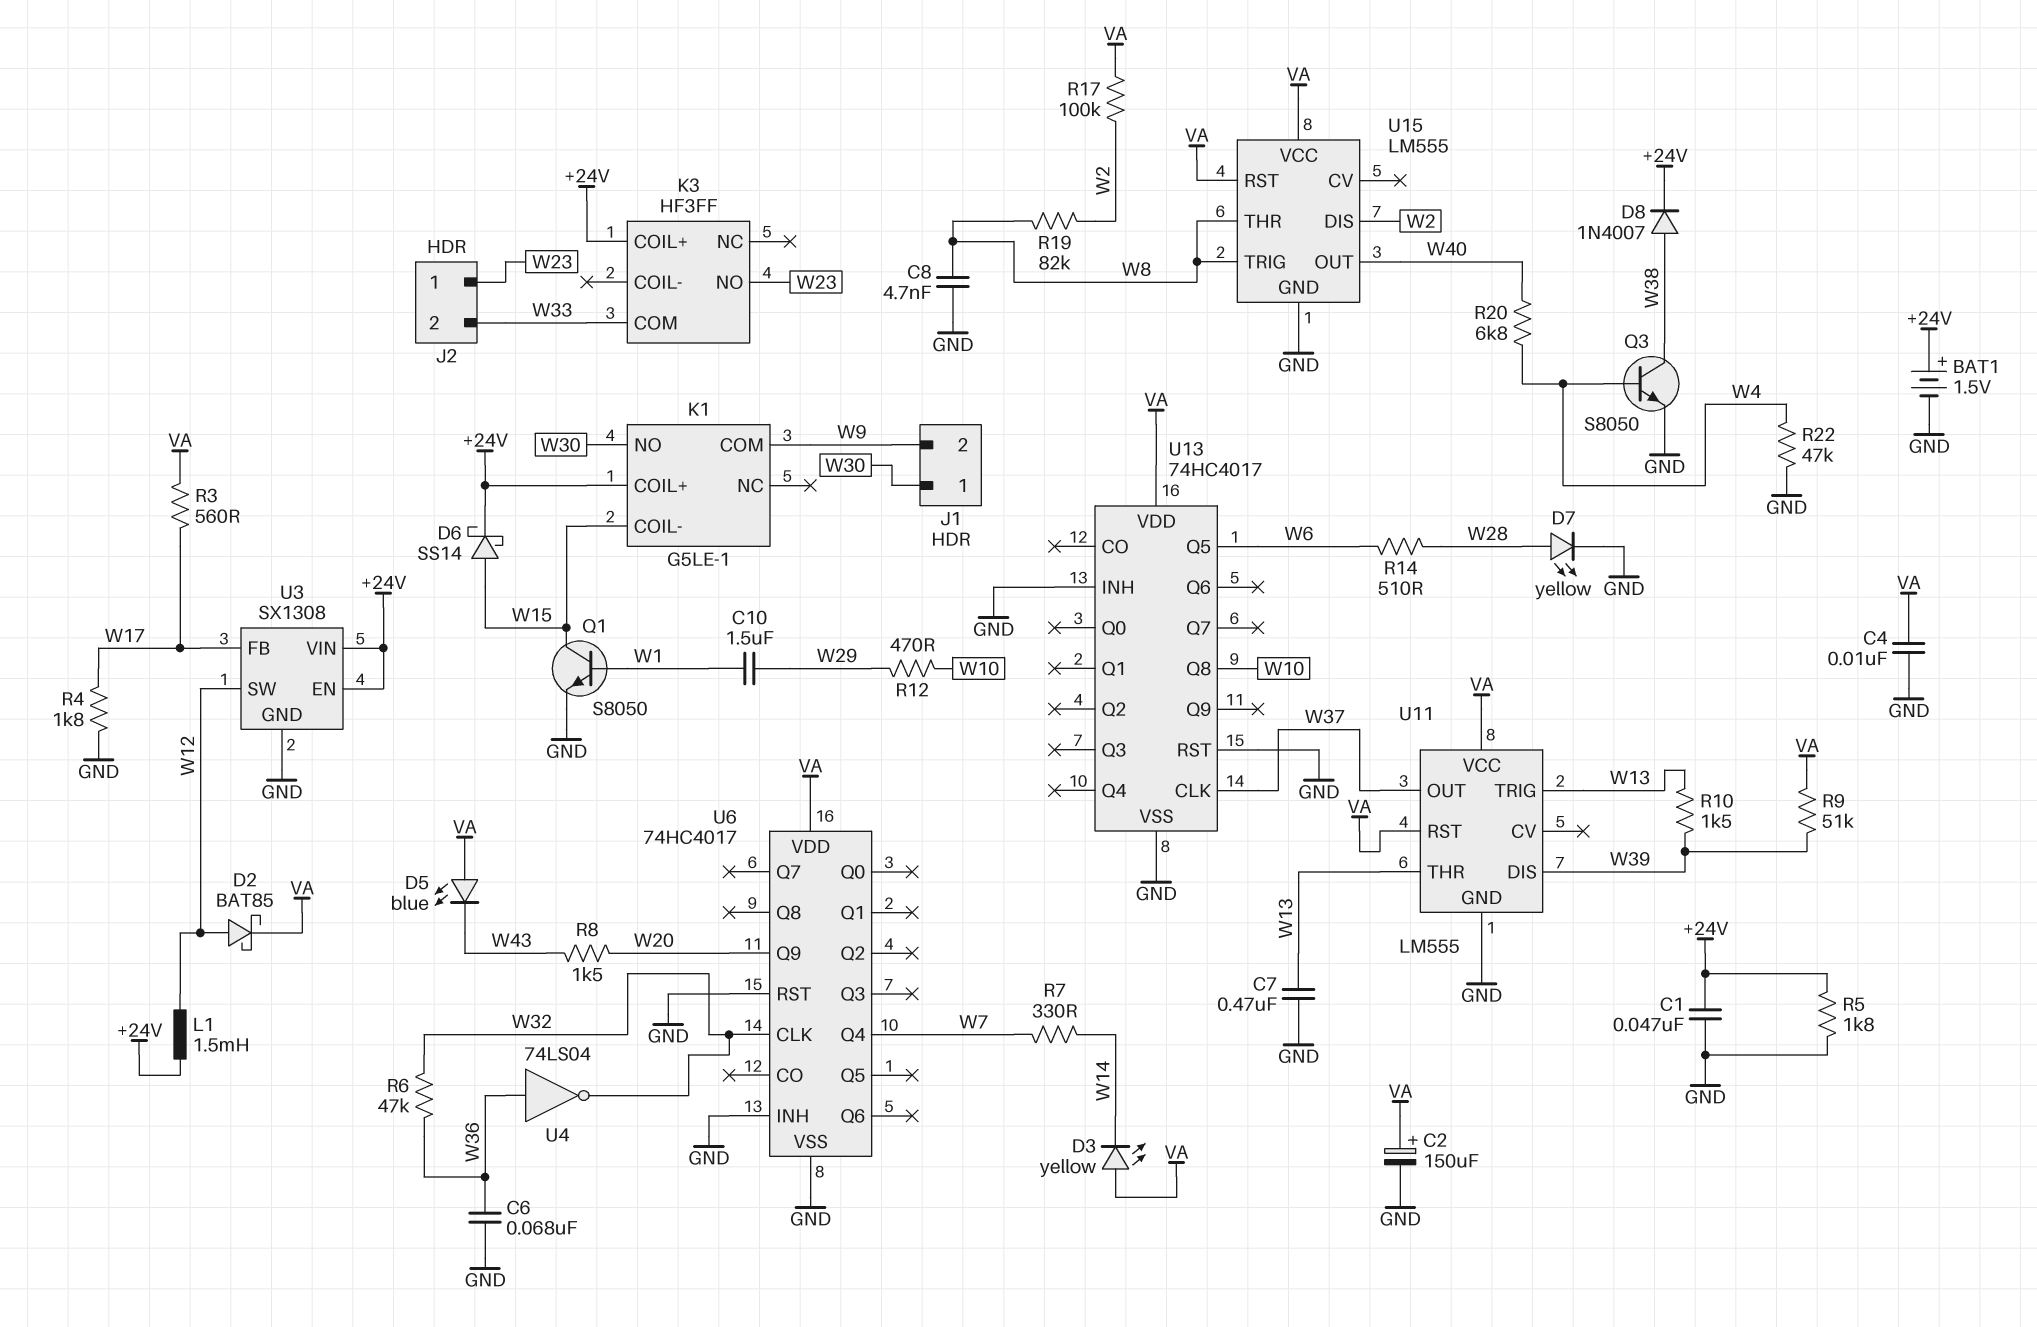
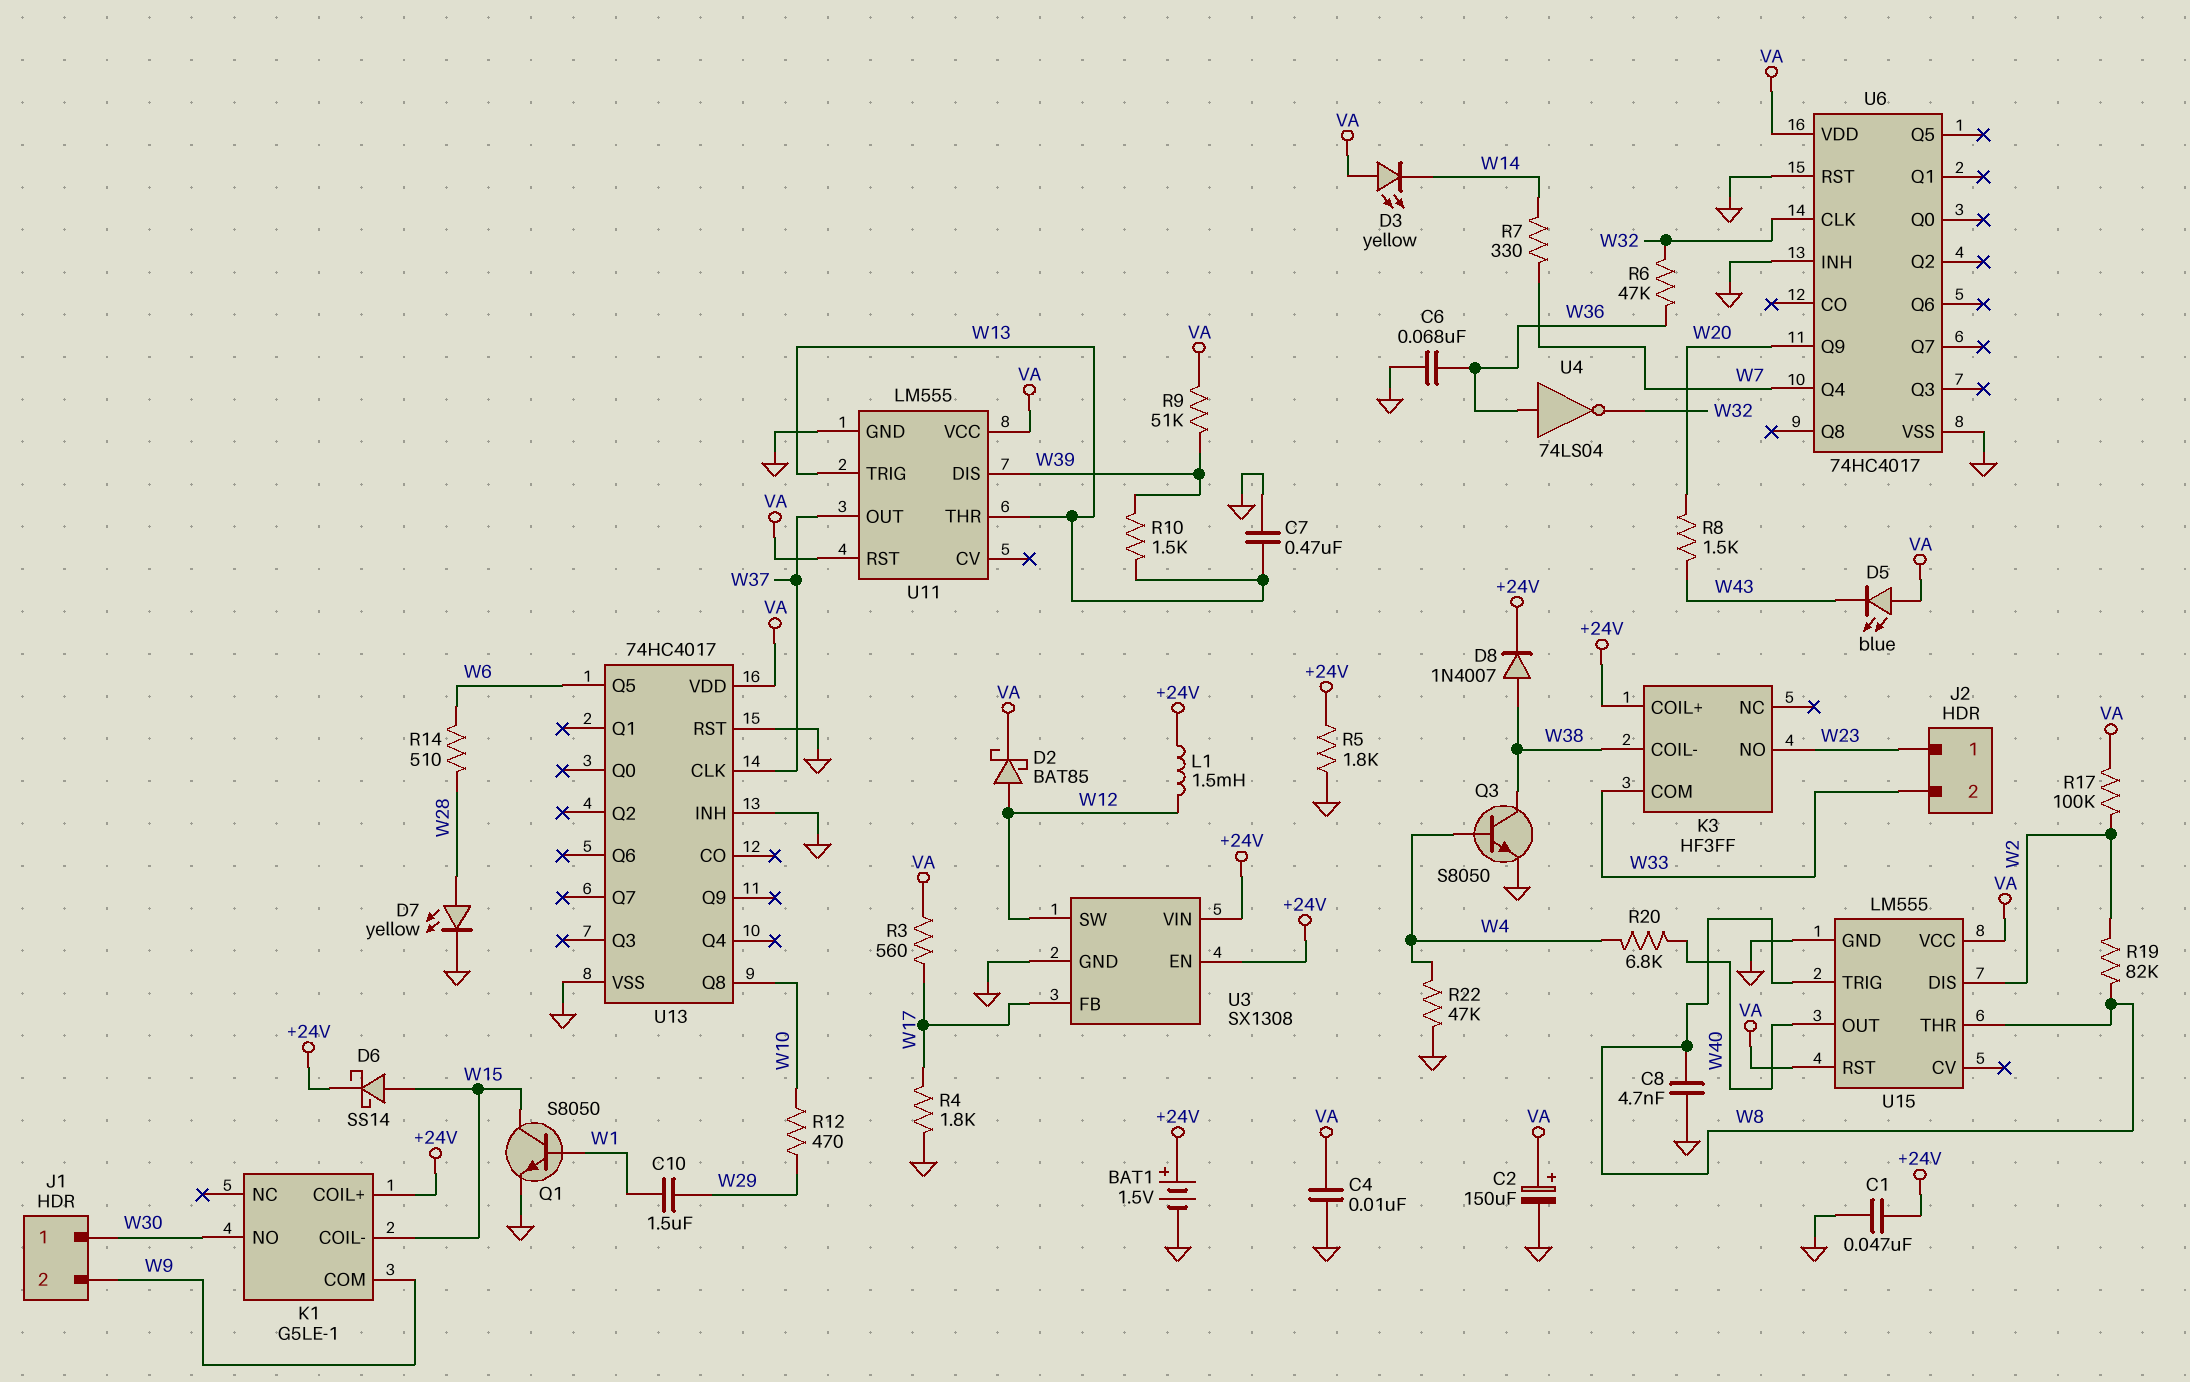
K3 pin COIL-: none -> W38

